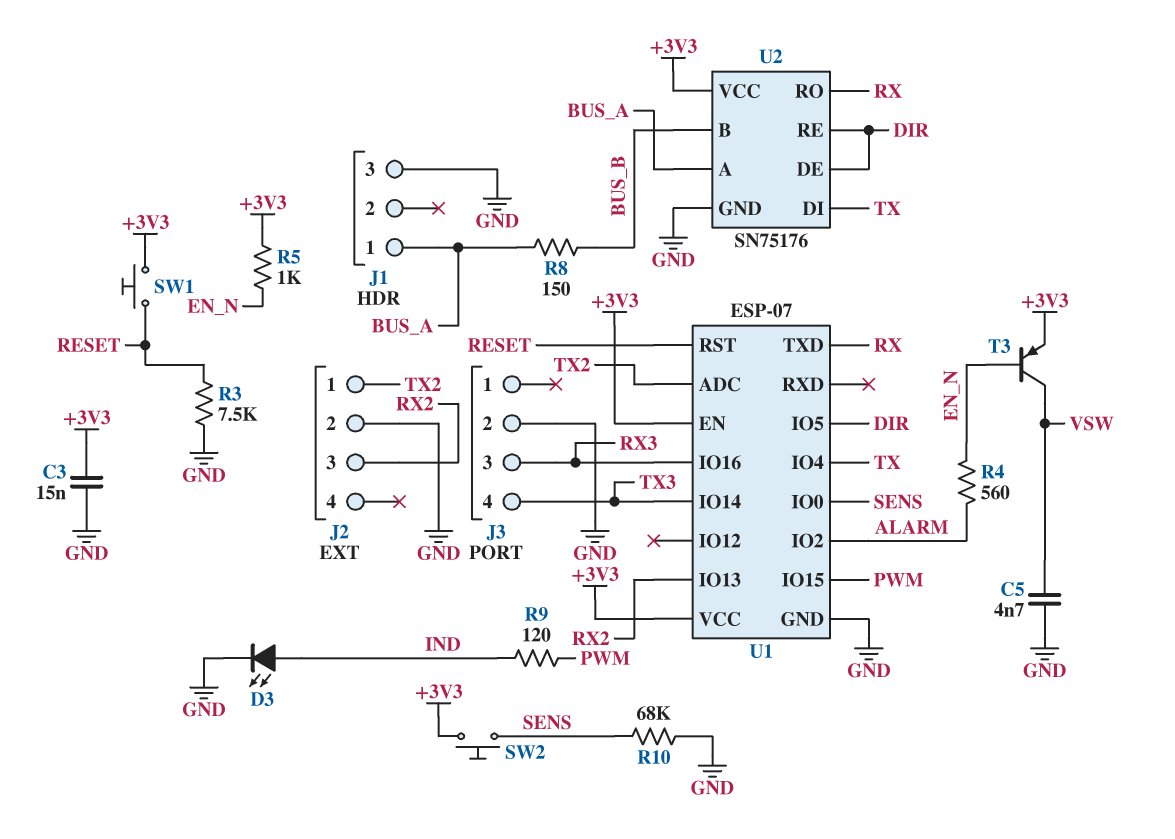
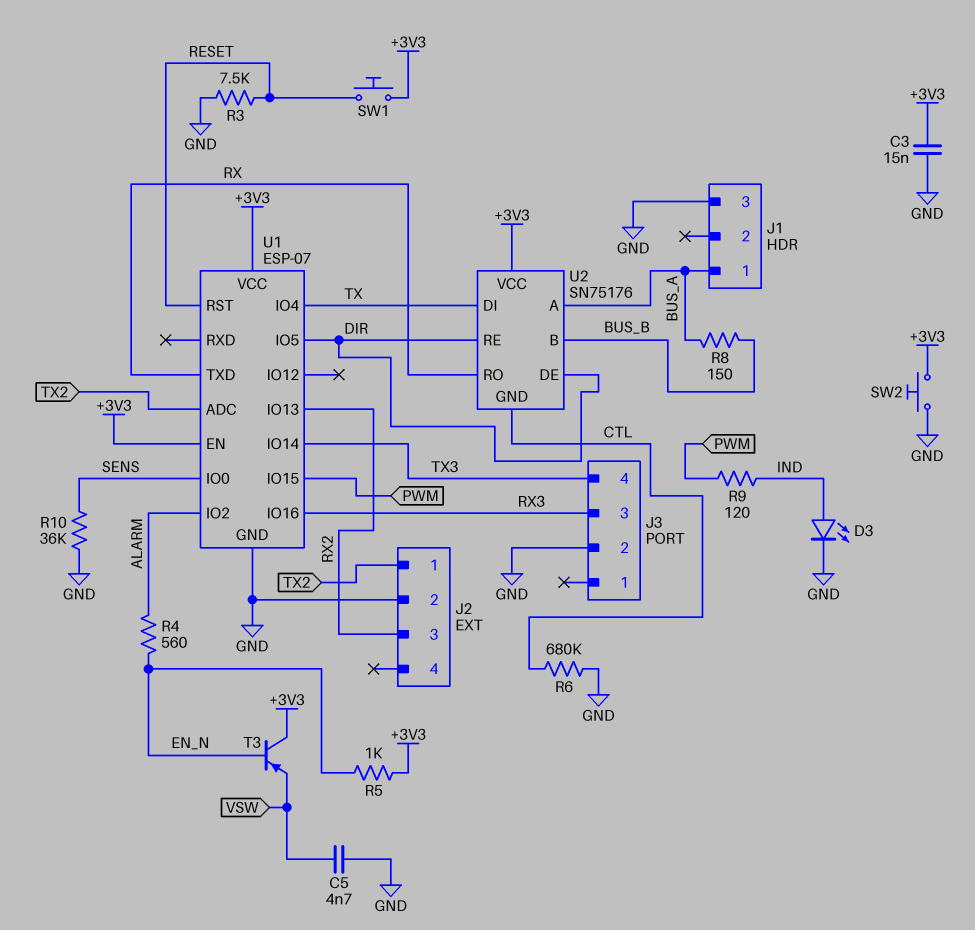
R6: none -> 680k (CTL, GND)
R10: 68k (GND, SENS) -> 36k (GND, SENS)
SW2: button (+3V3, SENS) -> button (+3V3, GND)
T3: PNP (B EN_N, C VSW, E +3V3) -> PNP (B EN_N, C +3V3, E VSW)
U2 pin GND: GND -> CTL

